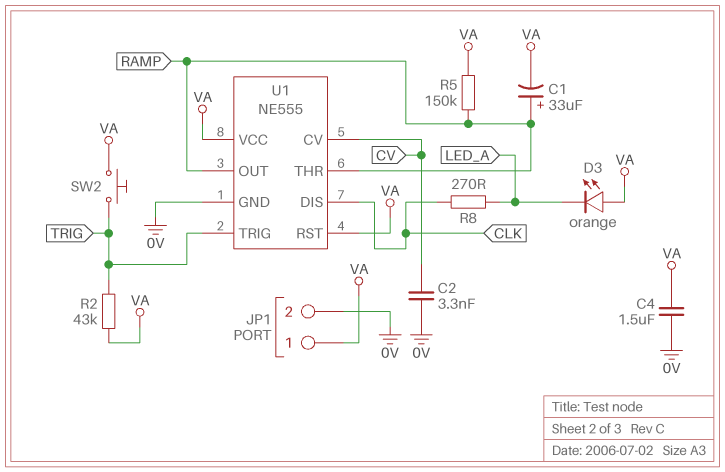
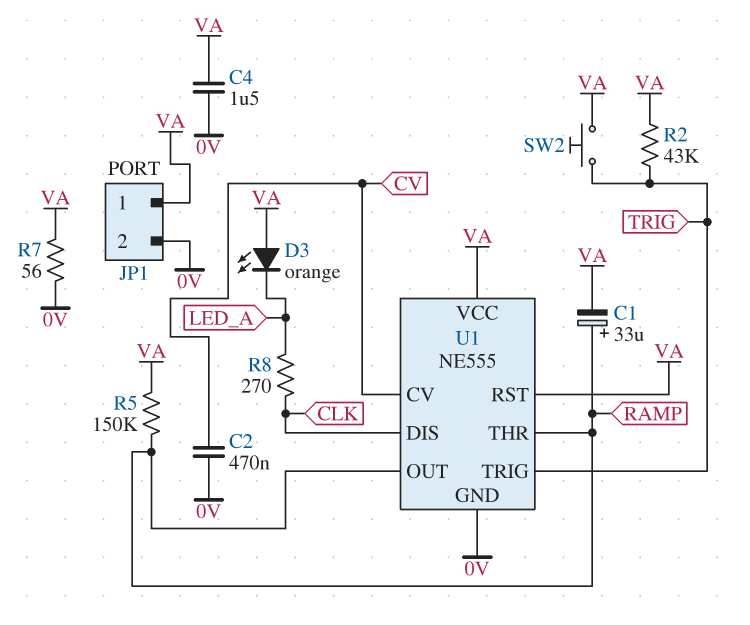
C2: 3.3nF (0V, CV) -> 470nF (0V, CV)
R7: none -> 56 (0V, VA)

